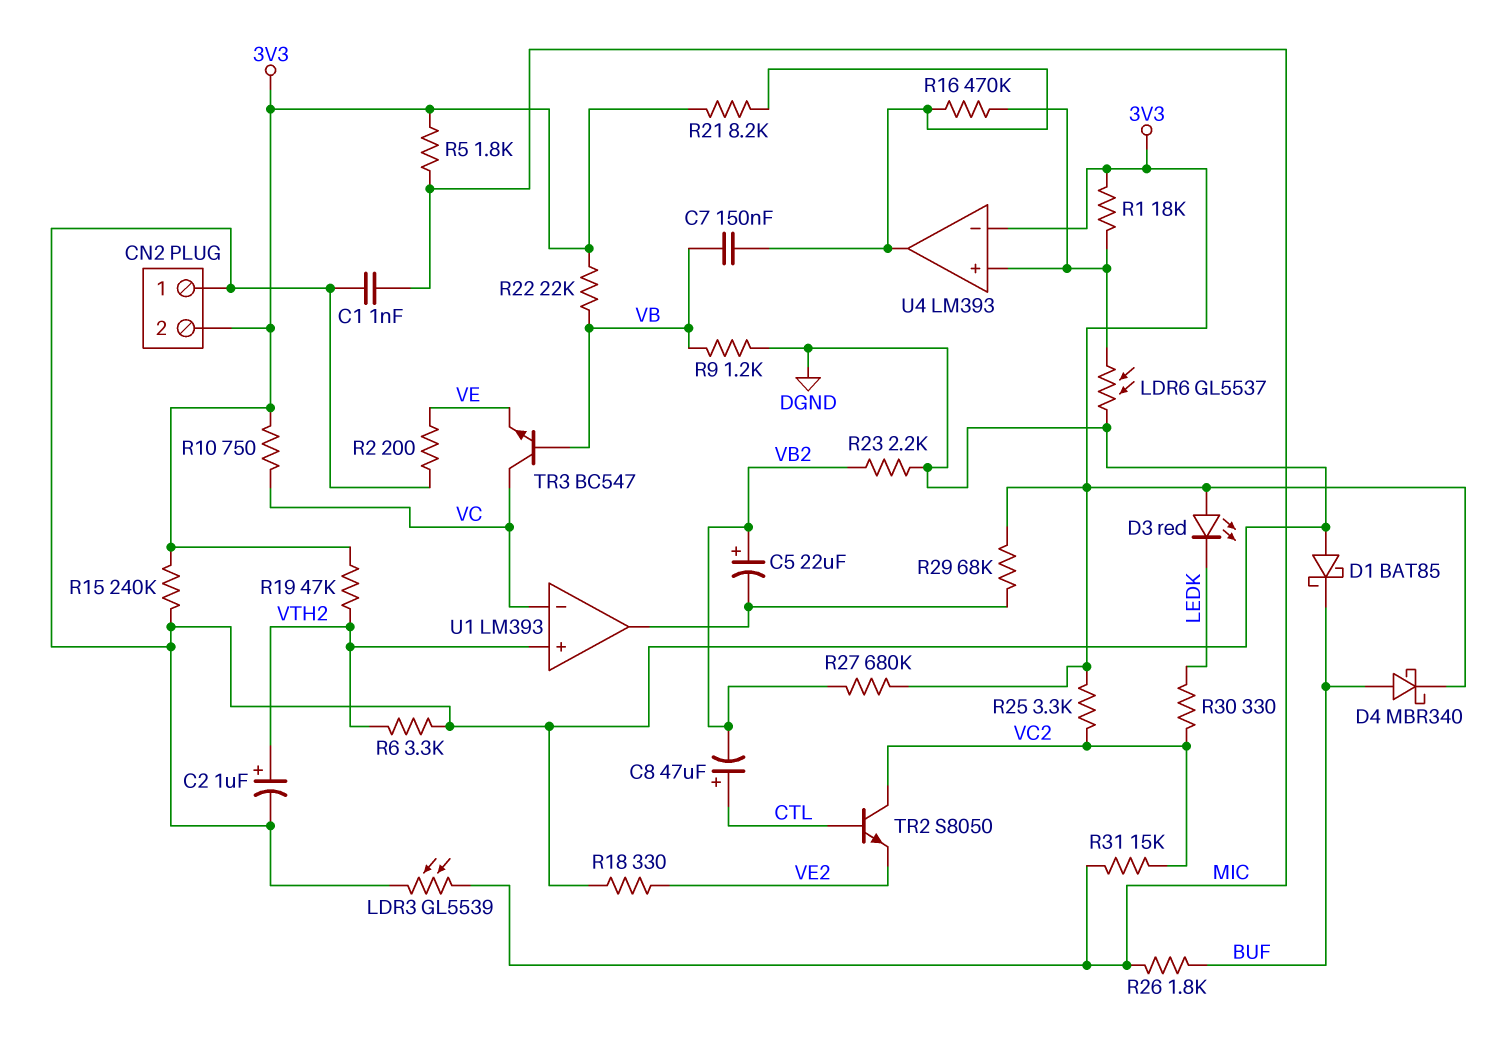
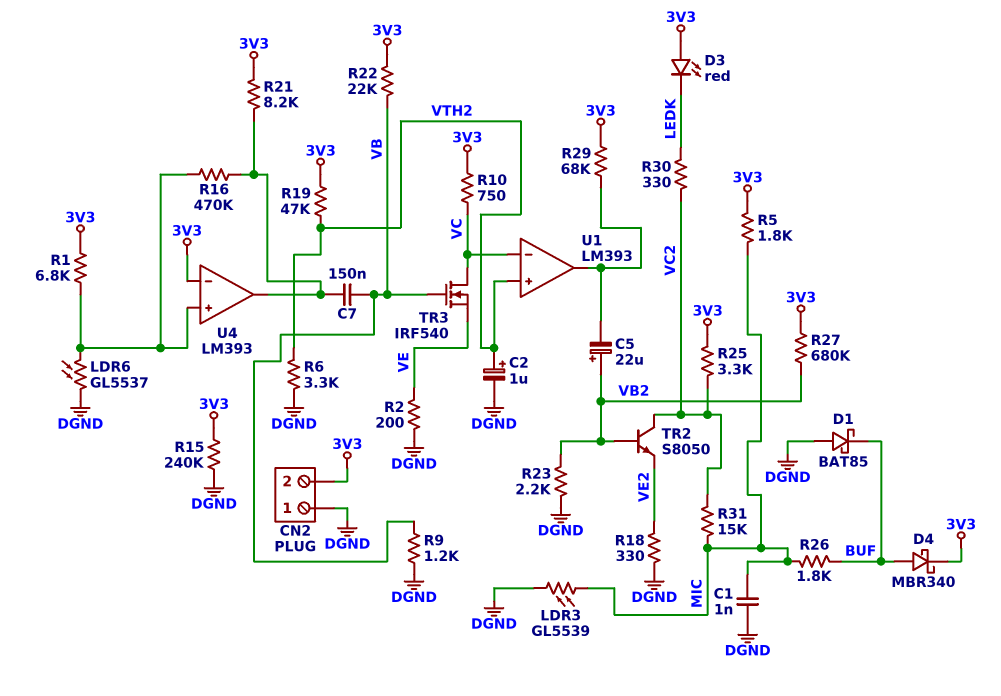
C8: 47uF (plus CTL, minus VB2) -> none
R1: 18k (3V3, U4/in+) -> 6.8k (3V3, U4/in+)
TR2: NPN S8050 (B CTL, C VC2, E VE2) -> NPN S8050 (B VB2, C VC2, E VE2)
TR3: NPN BC547 (B VB, C VC, E VE) -> NMOS IRF540 (G VB, D VC, S VE)

